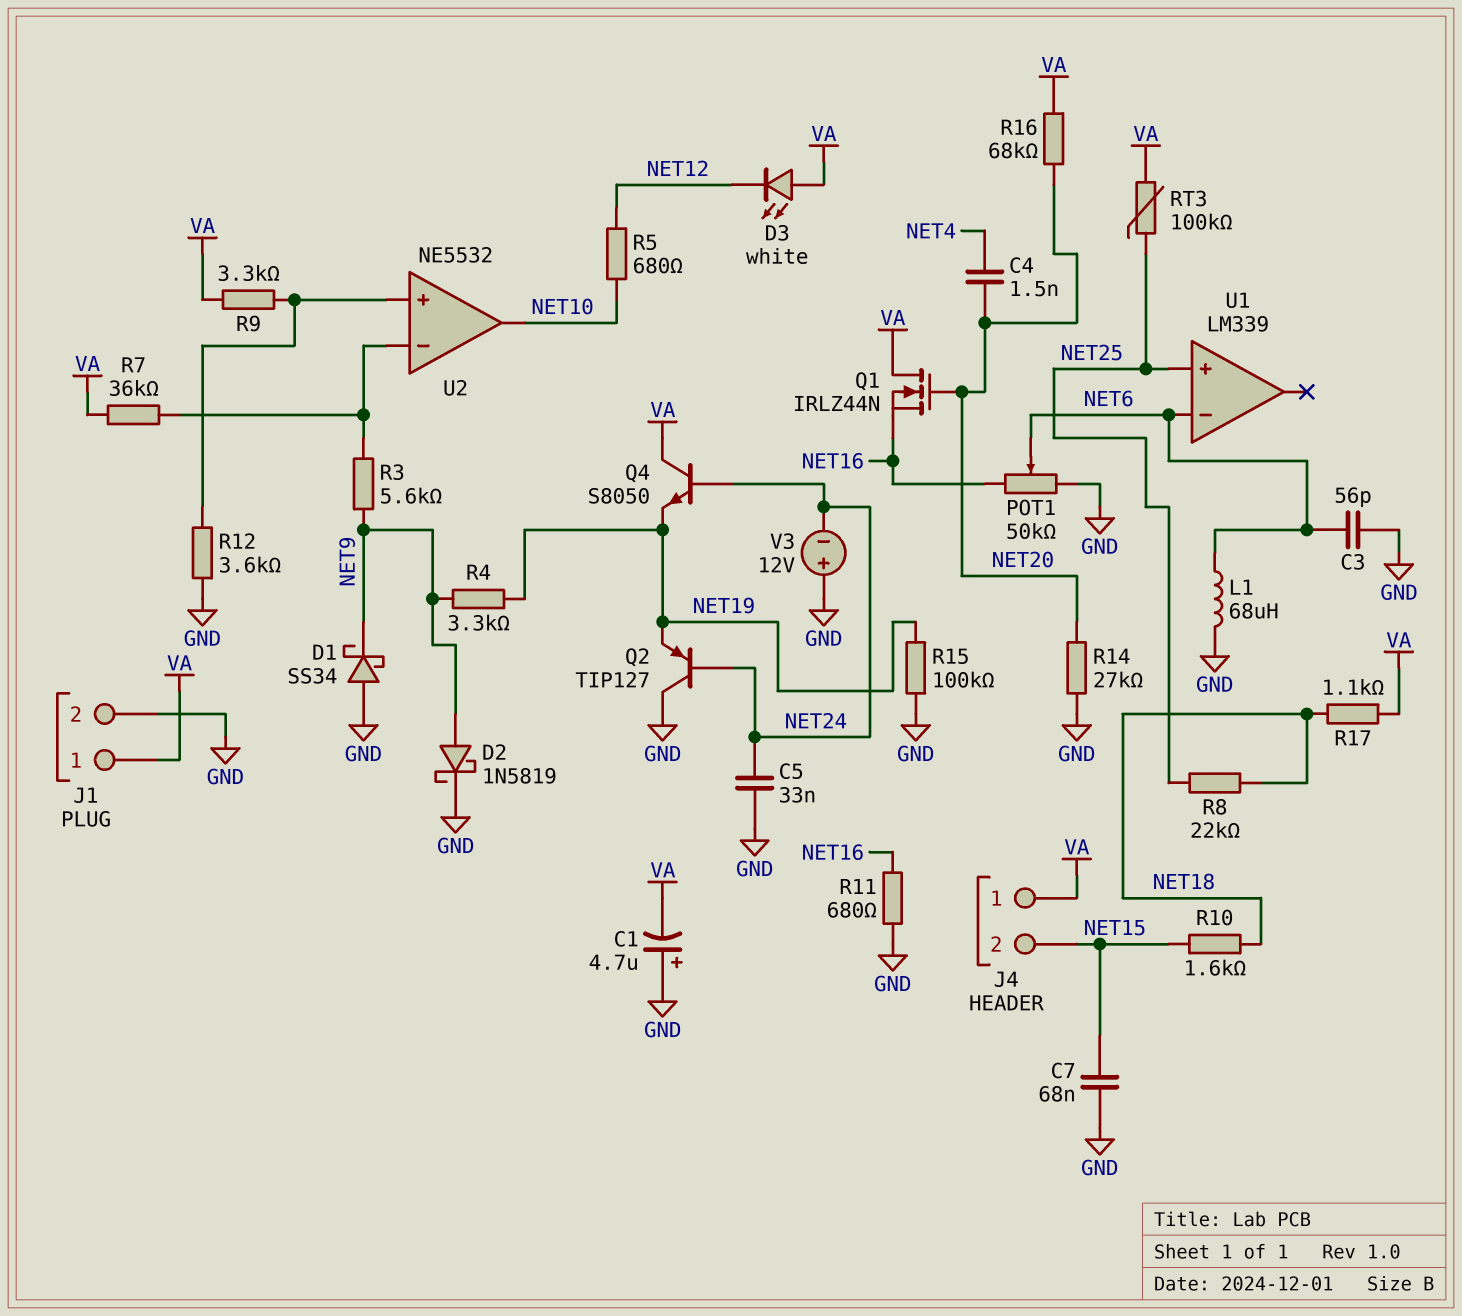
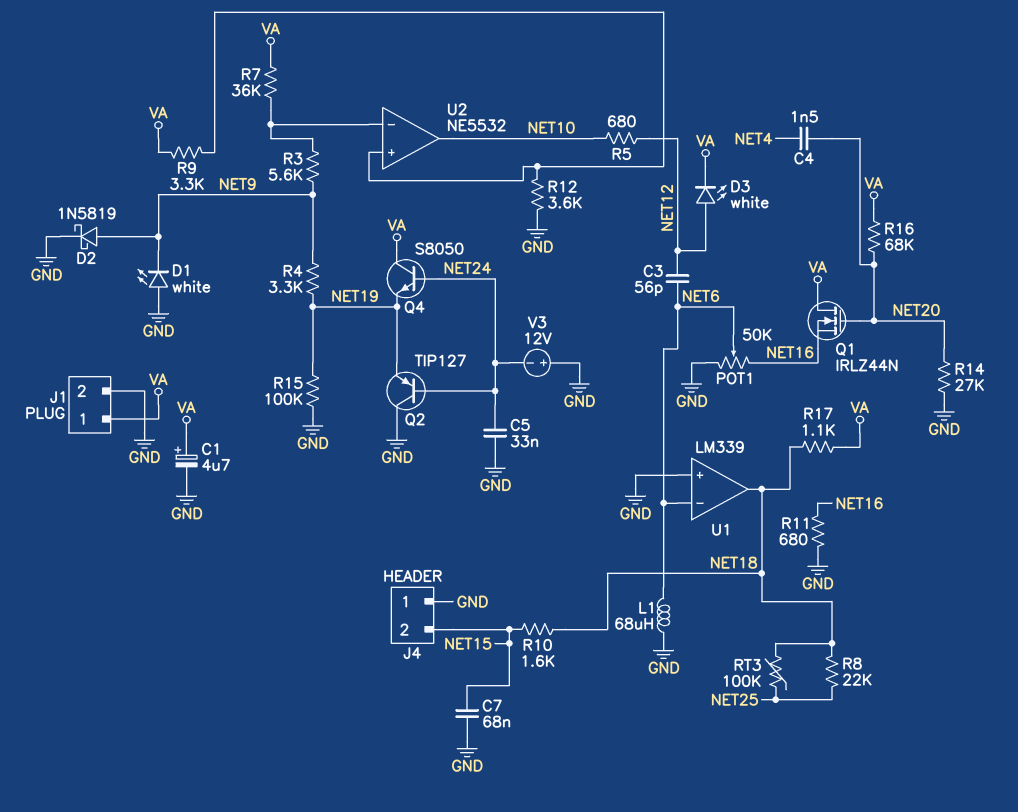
C1: 4.7uF (plus GND, minus VA) -> 4.7uF (plus VA, minus GND)
C3: 56pF (GND, NET6) -> 56pF (NET6, NET12)
D1: schottky SS34 (A GND, K NET9) -> LED white (A GND, K NET9)
D3: LED white (A VA, K NET12) -> LED white (A NET12, K VA)
J4 pin 1: VA -> GND
RT3: 100k (NET25, VA) -> 100k (NET18, NET25)
U1 pin in+: NET25 -> GND
U1 pin out: none -> NET18

